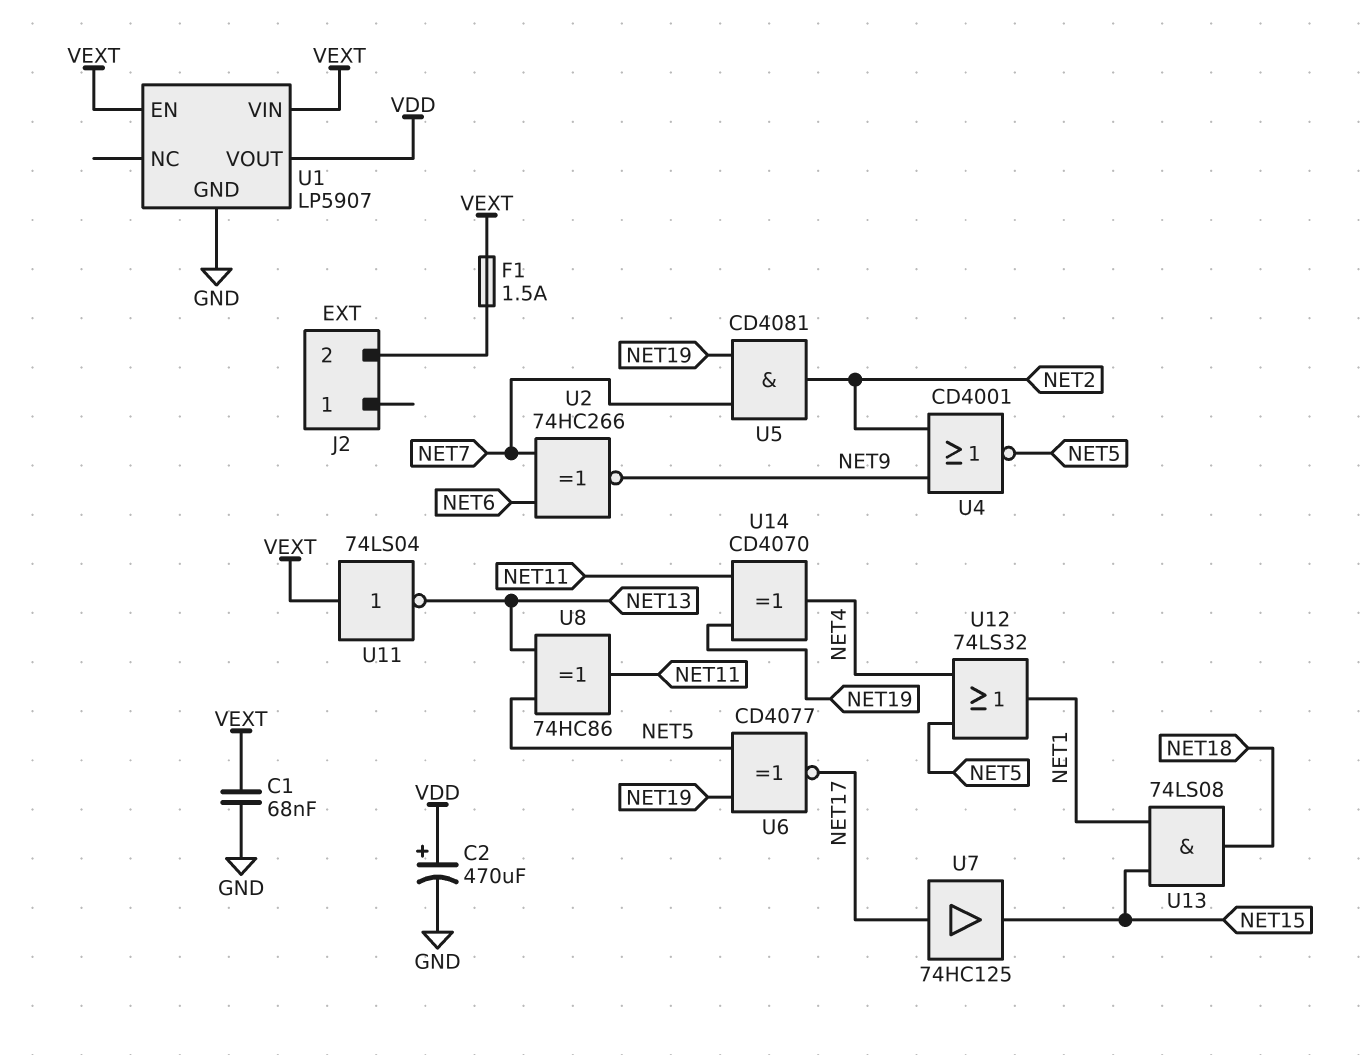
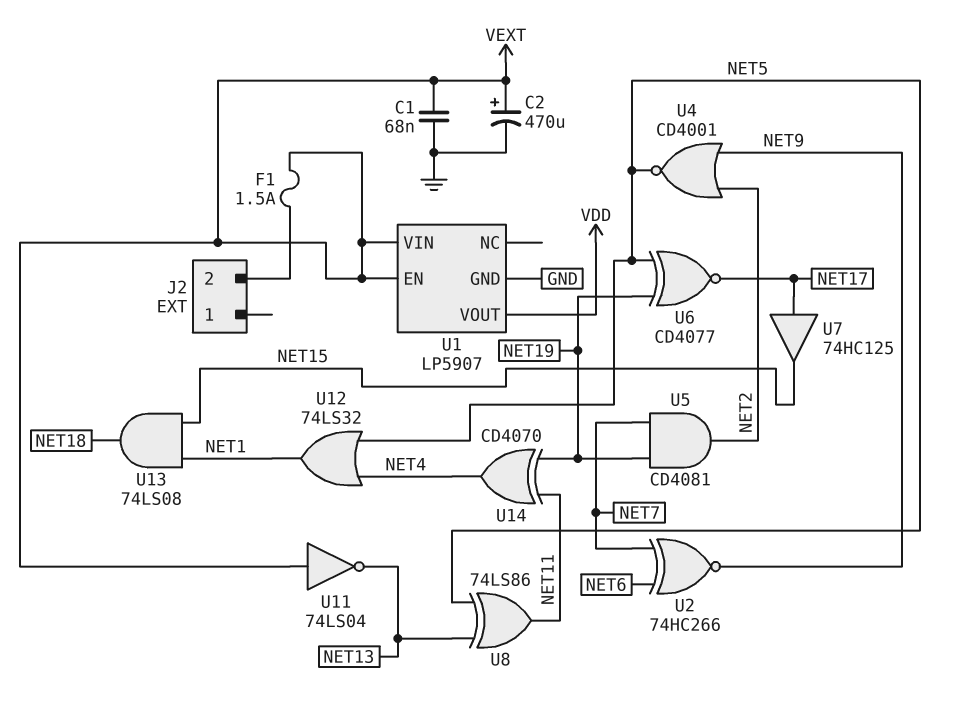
C2: 470uF (plus VDD, minus GND) -> 470uF (plus VEXT, minus GND)
U8: XOR 74HC86 (in NET5, in NET13, out NET11) -> XOR 74LS86 (in NET5, in NET13, out NET11)

